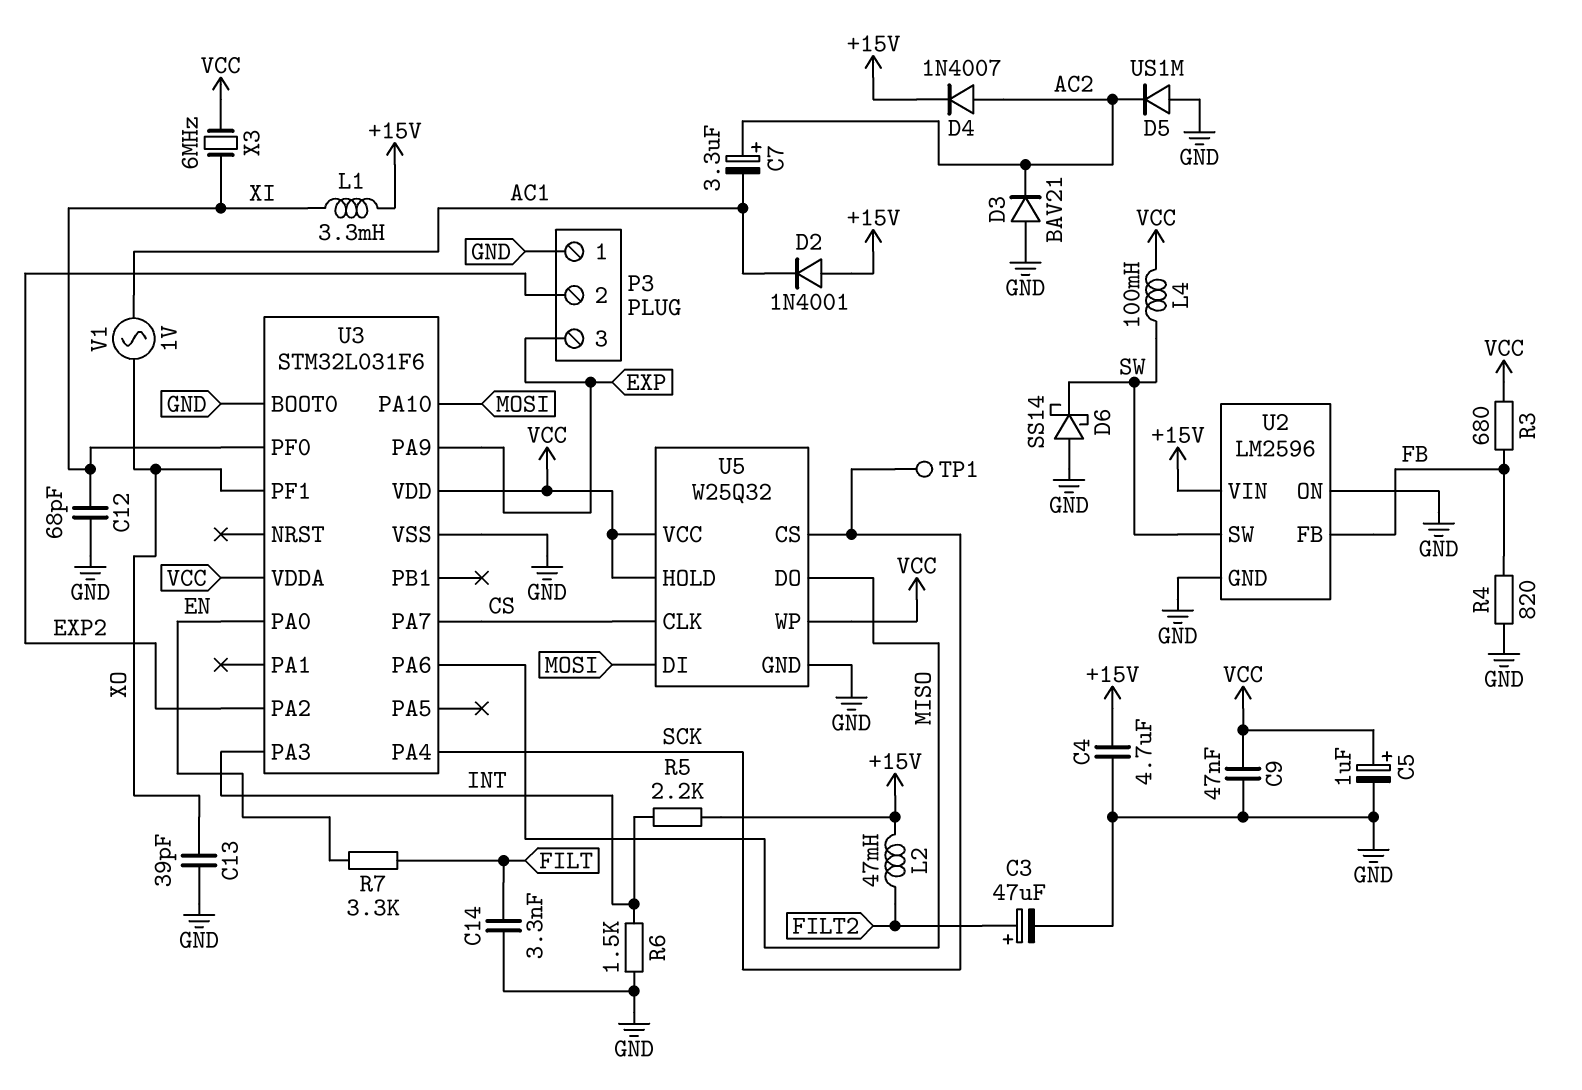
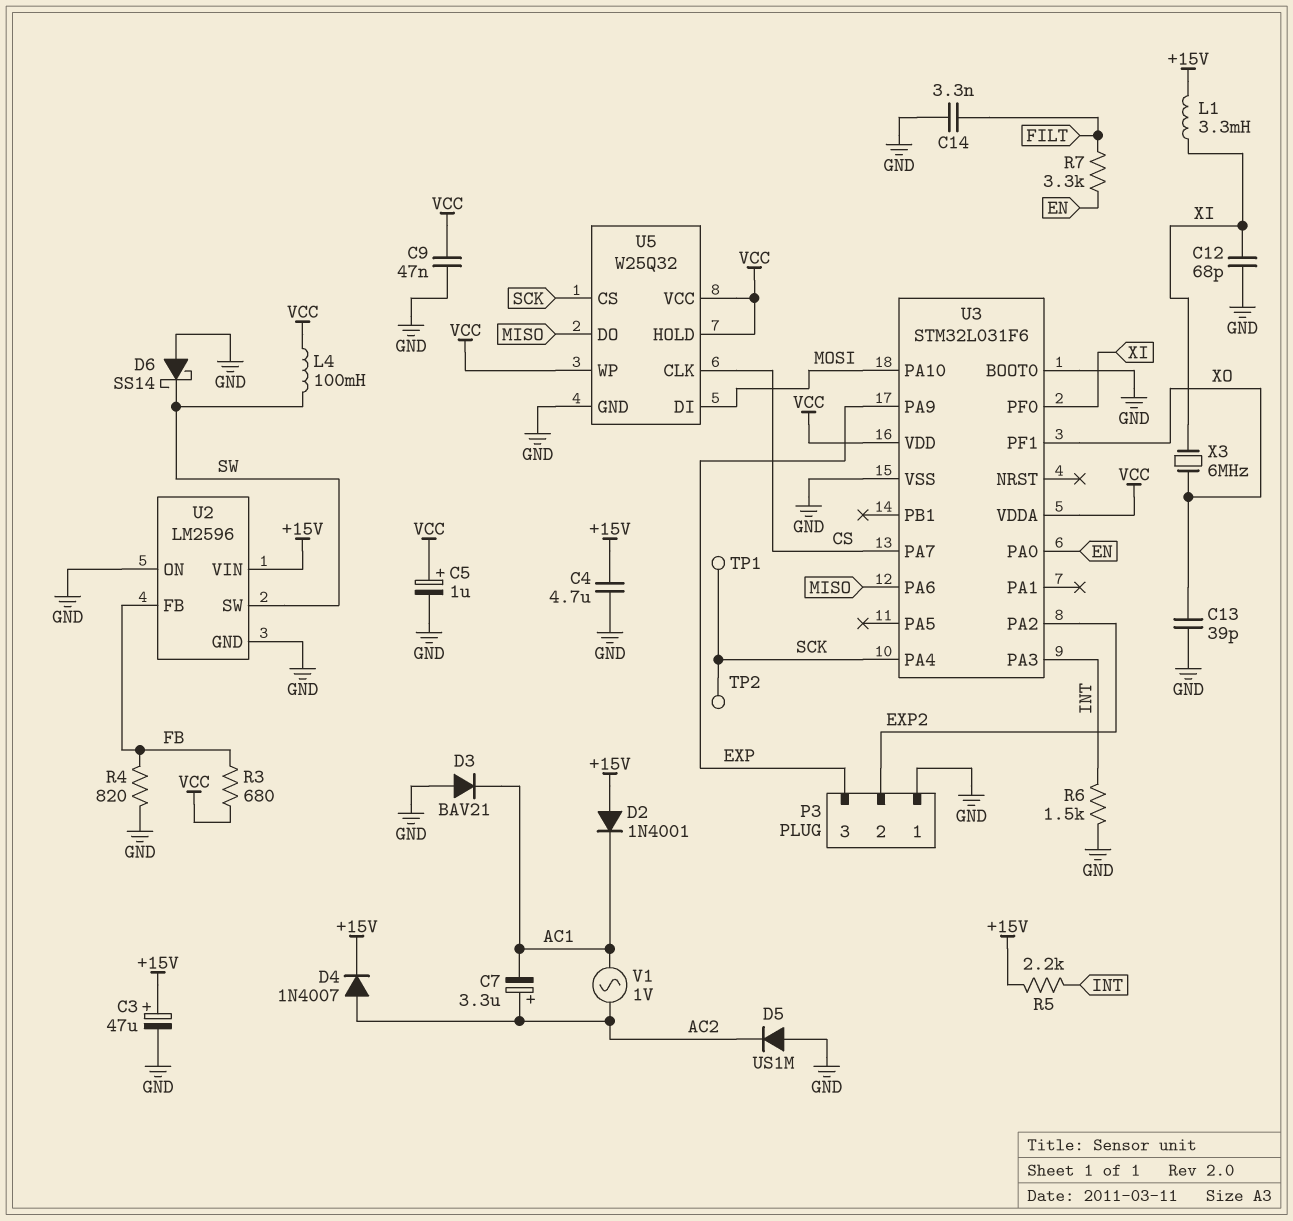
C3: 47uF (plus FILT2, minus GND) -> 47uF (plus +15V, minus GND)
D3: diode BAV21 (A GND, K AC2) -> diode BAV21 (A GND, K AC1)
L2: 47mH (+15V, FILT2) -> none
TP2: none -> test point (SCK)
V1: AC 1V (AC1, XO) -> AC 1V (AC1, AC2)
X3: 6MHz (VCC, XI) -> 6MHz (XI, XO)

